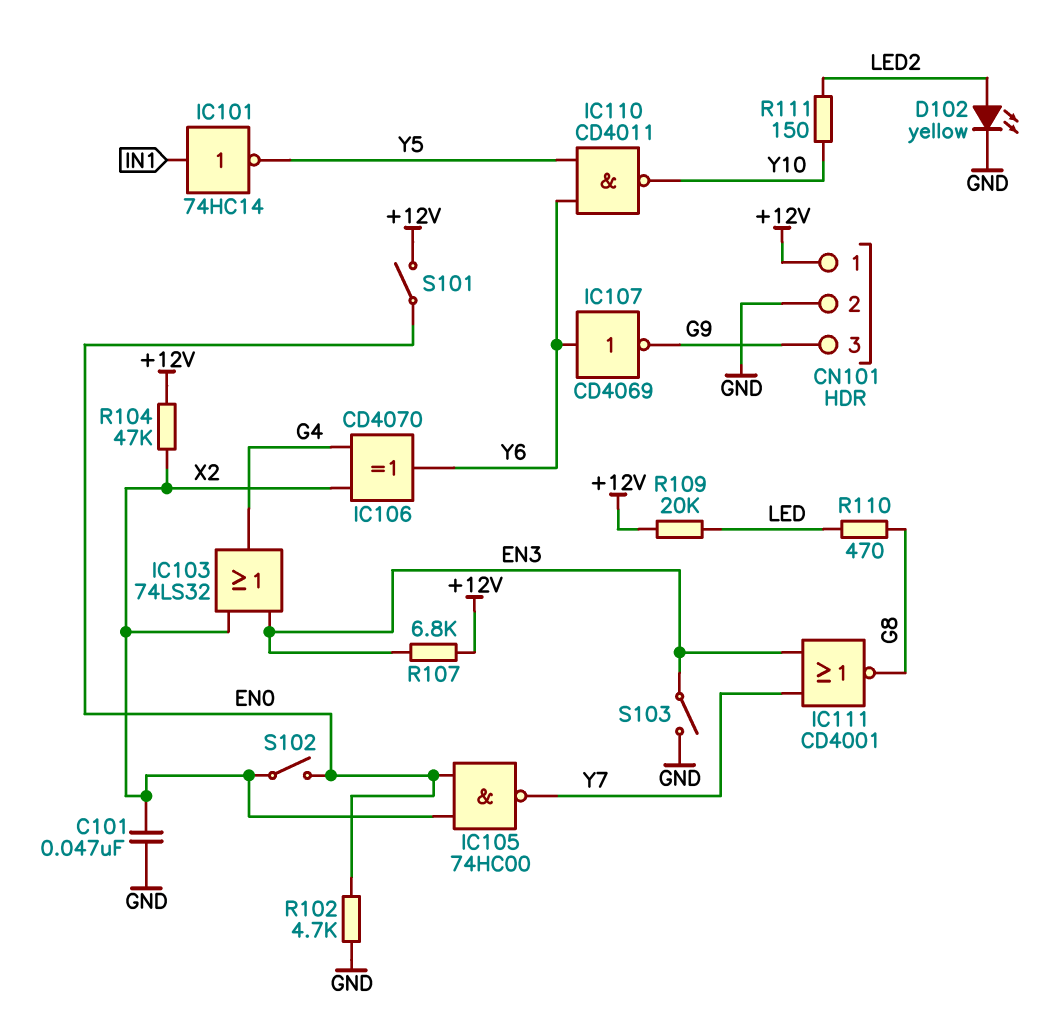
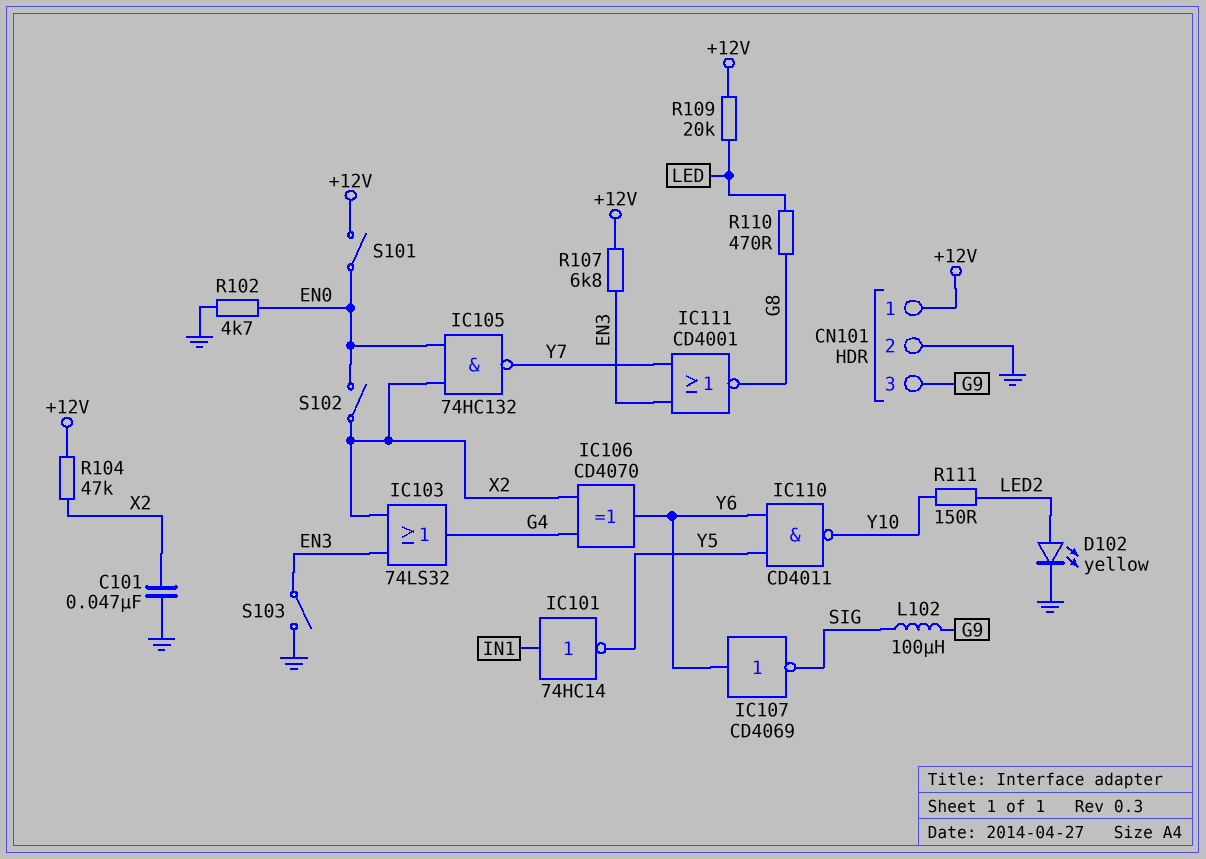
IC105: NAND 74HC00 (in EN0, in X2, out Y7) -> NAND 74HC132 (in EN0, in X2, out Y7)
IC107: NOT CD4069 (in Y6, out G9) -> NOT CD4069 (in Y6, out SIG)
L102: none -> 100uH (G9, SIG)

